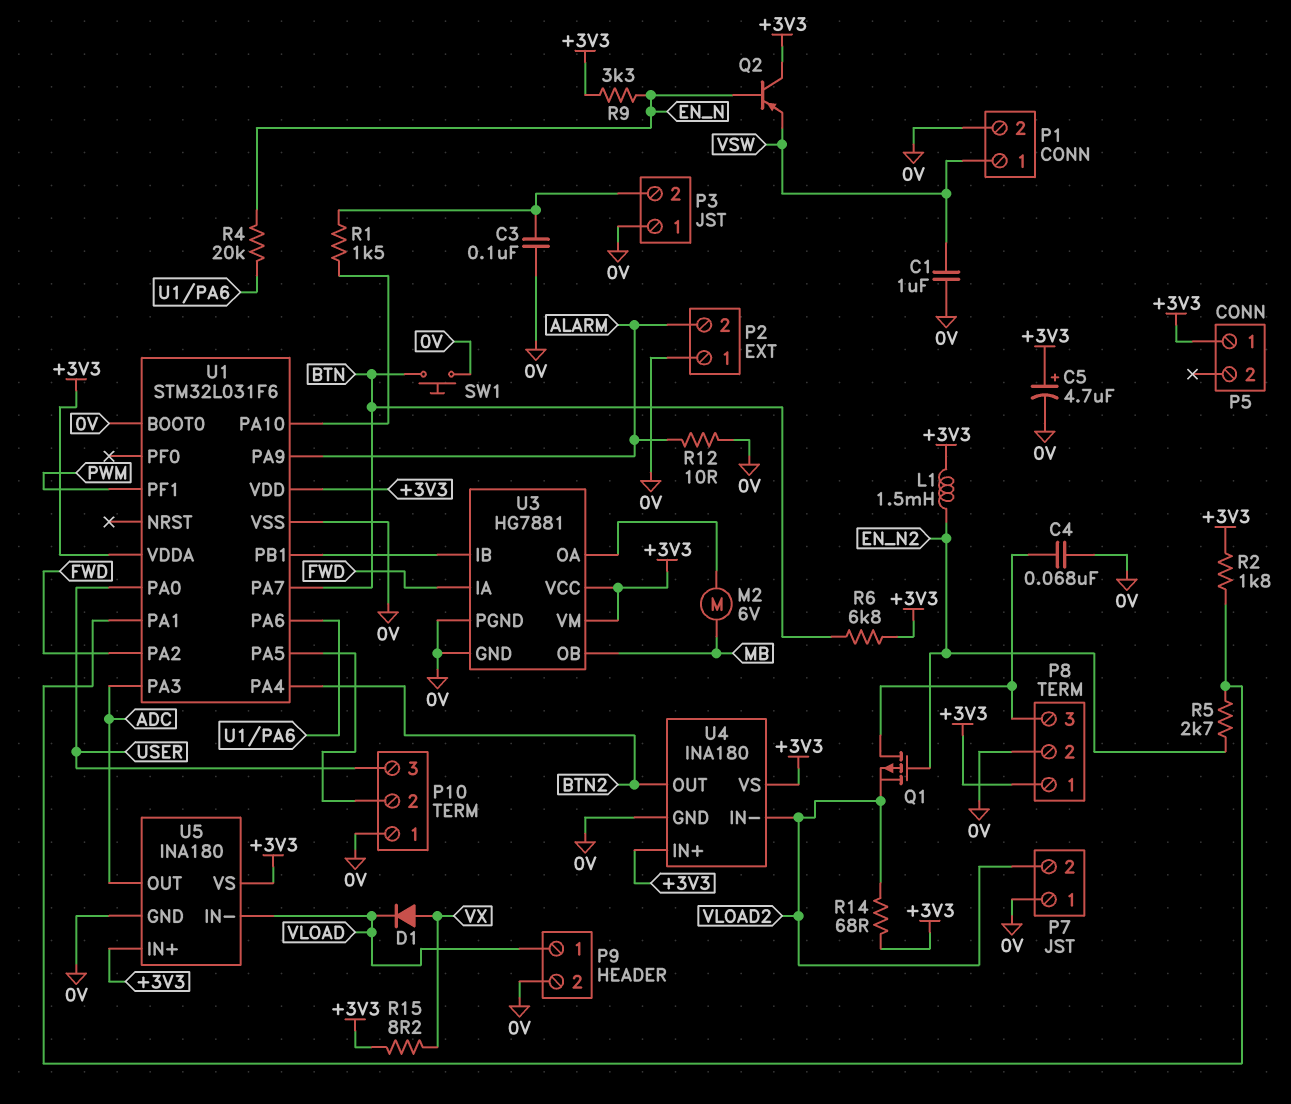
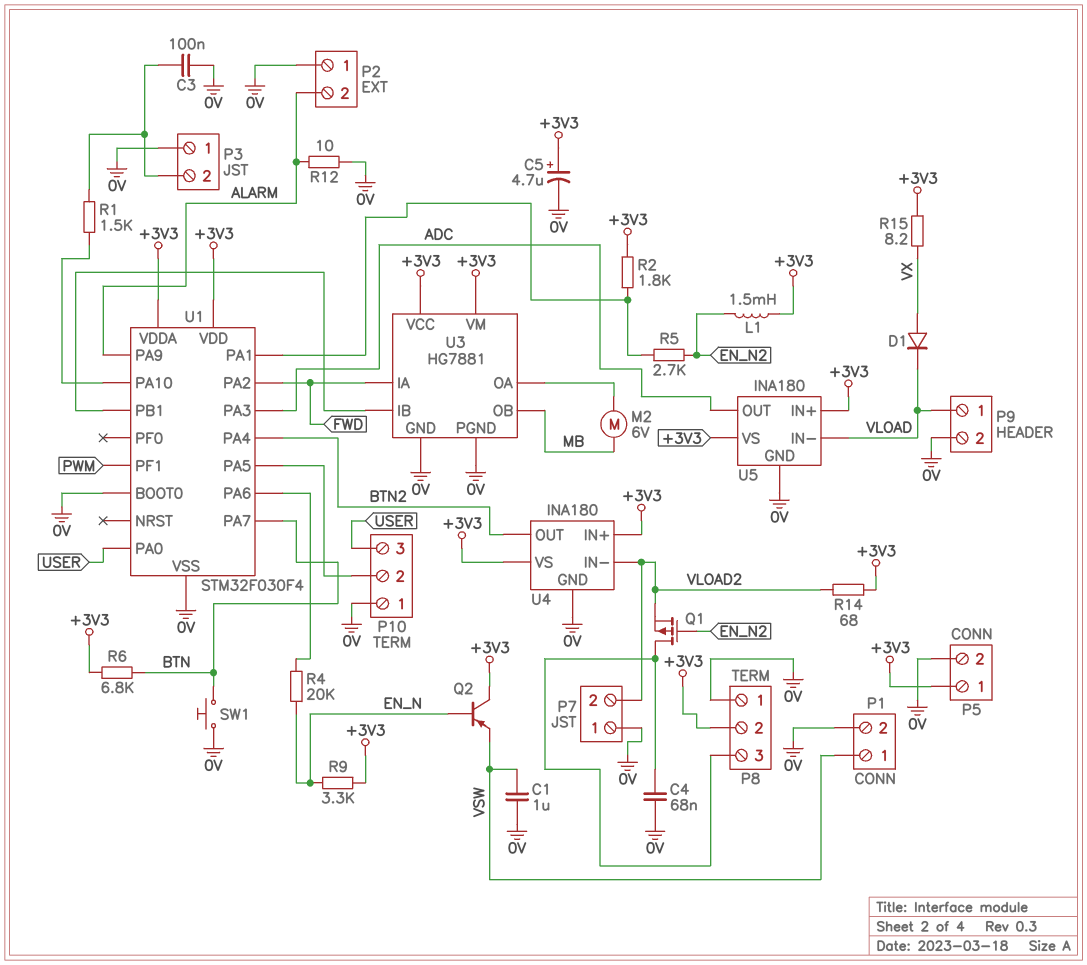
P5 pin 2: none -> 0V
P8 pin 1: +3V3 -> 0V
P8 pin 2: 0V -> +3V3
U1: STM32L031F6 -> STM32F030F4

